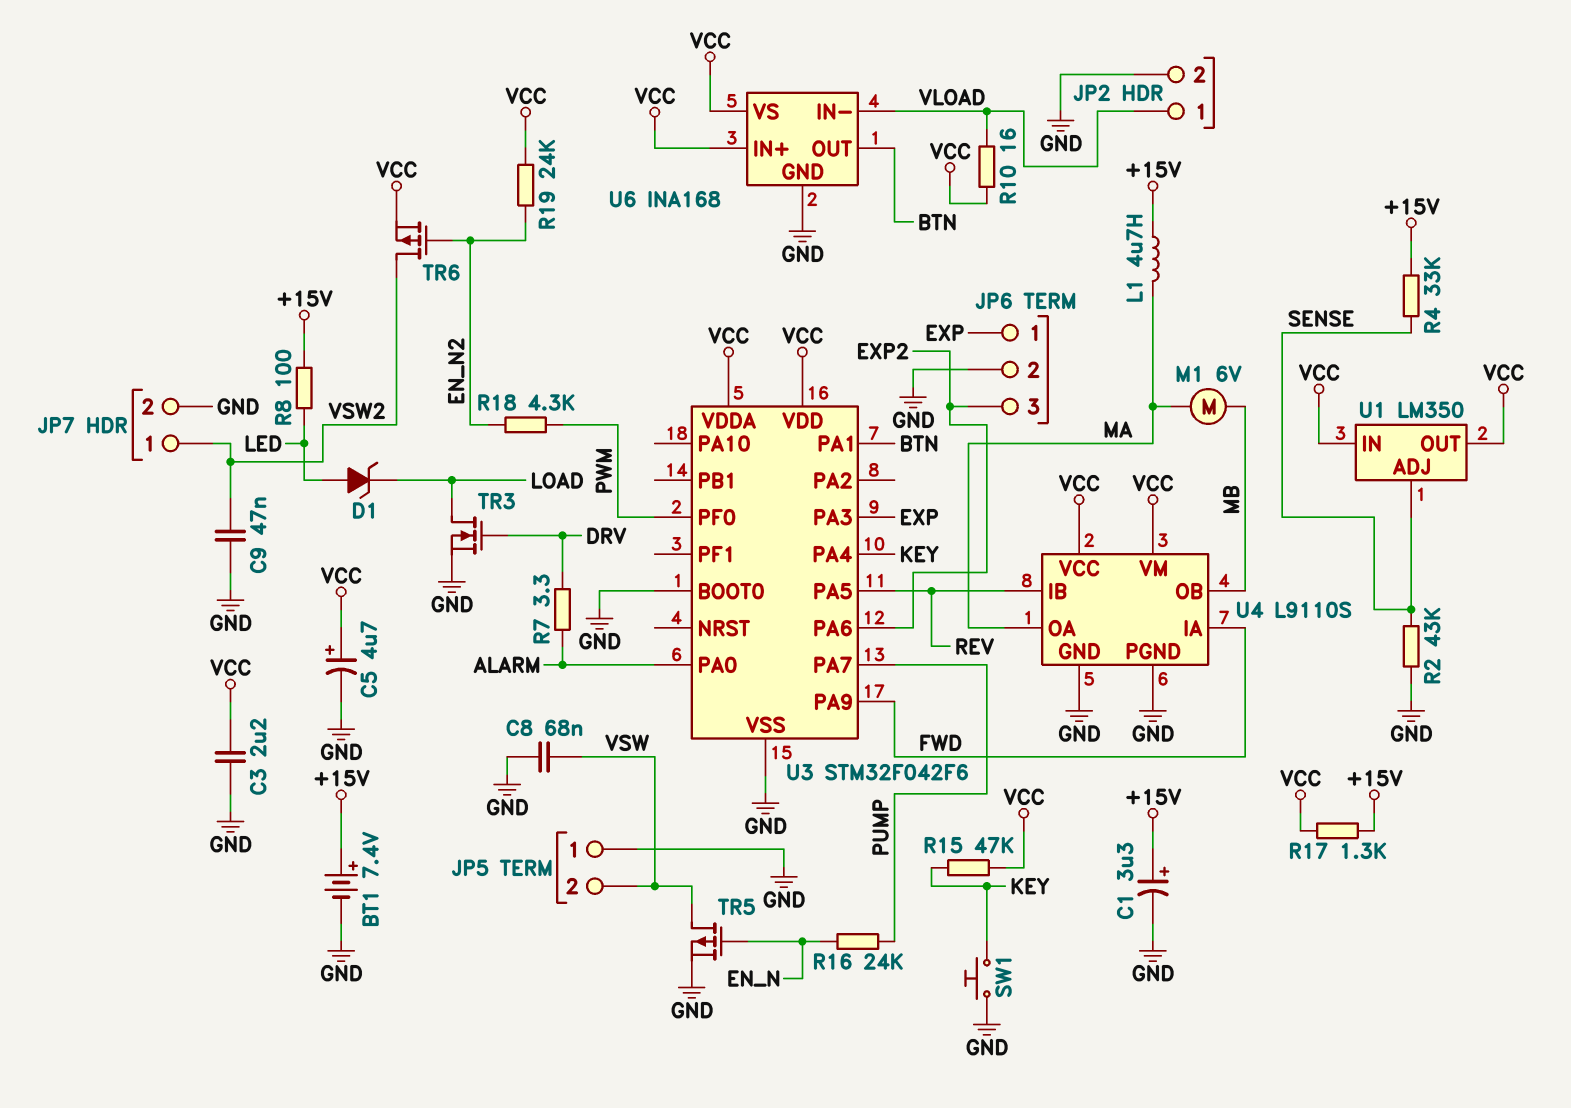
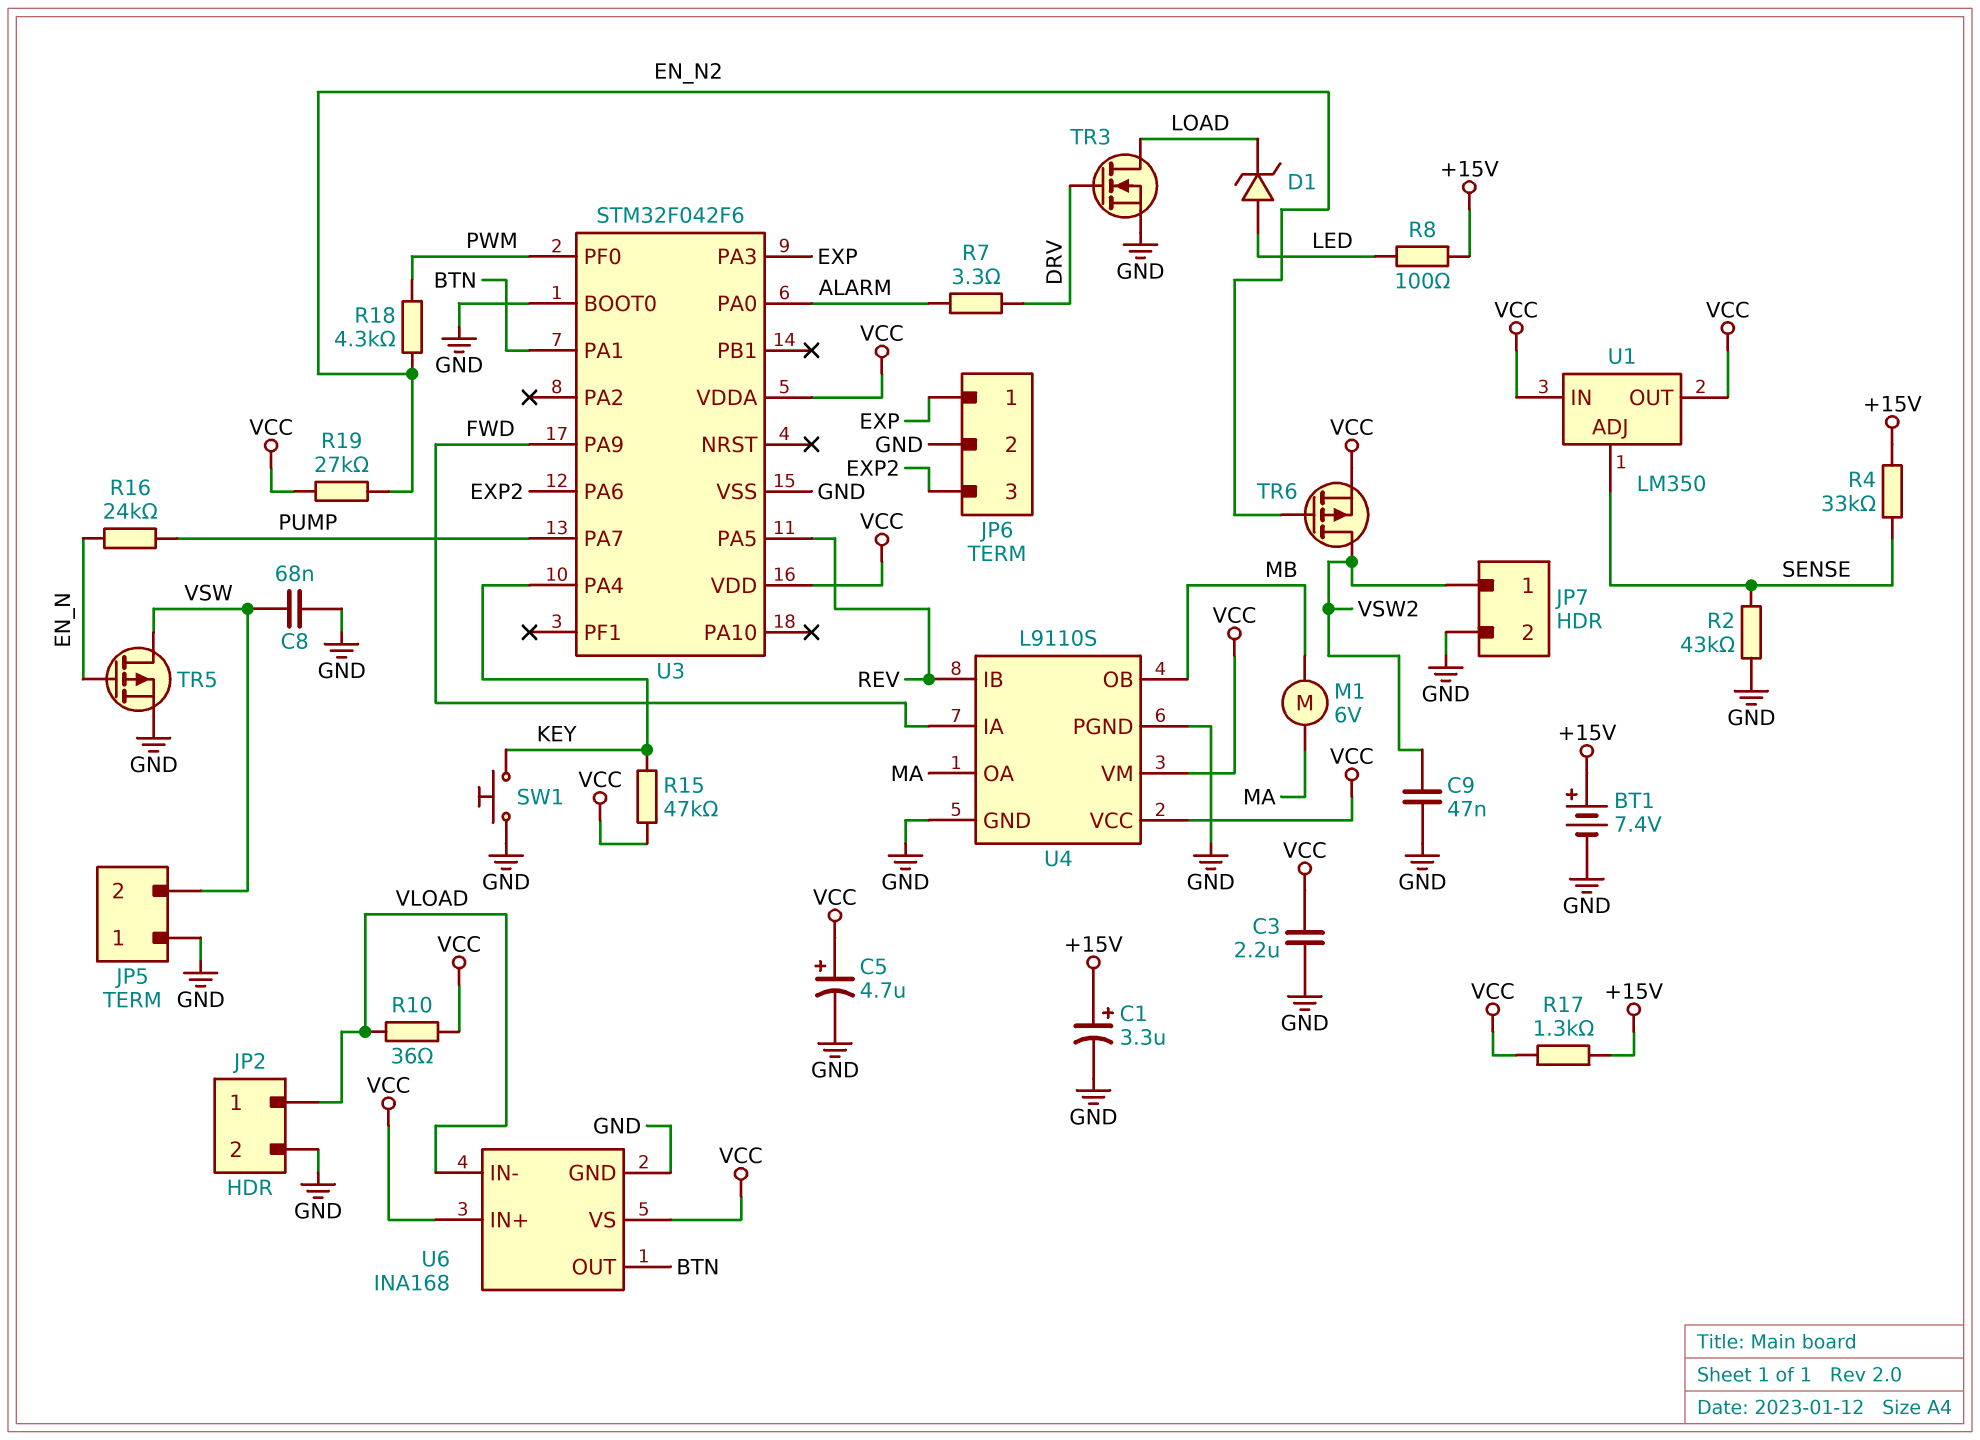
L1: 4.7uH (+15V, MA) -> none
R10: 16 (VCC, VLOAD) -> 36 (VCC, VLOAD)
R19: 24k (EN_N2, VCC) -> 27k (EN_N2, VCC)

